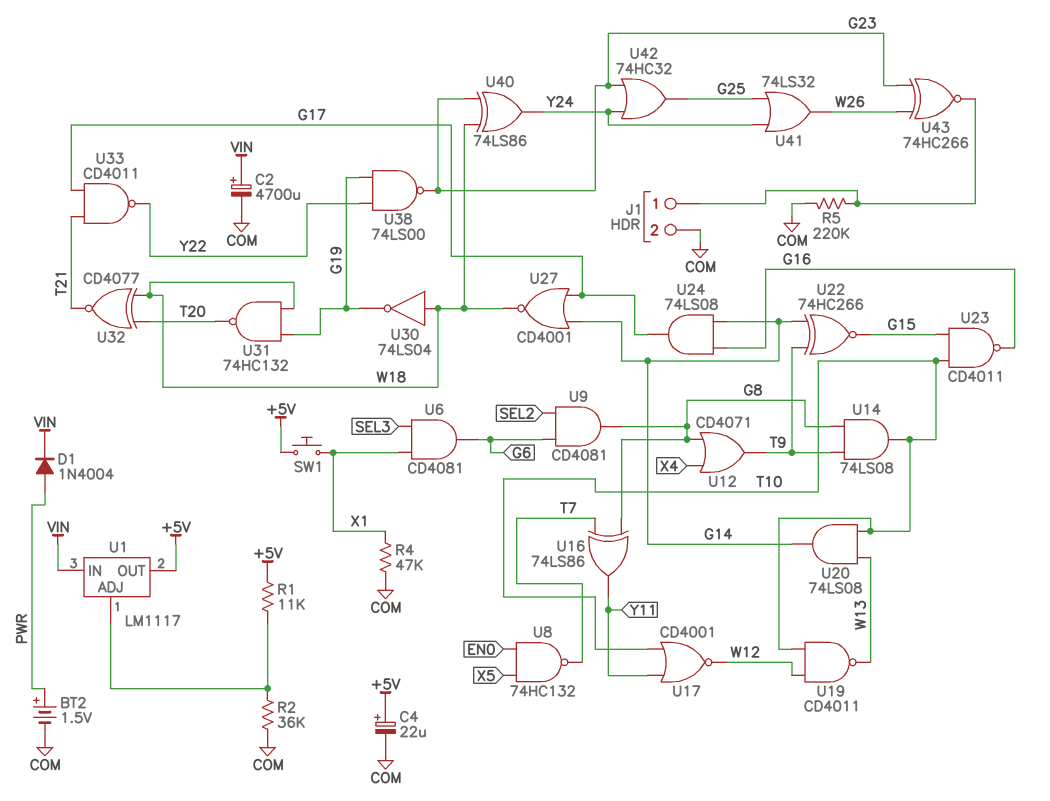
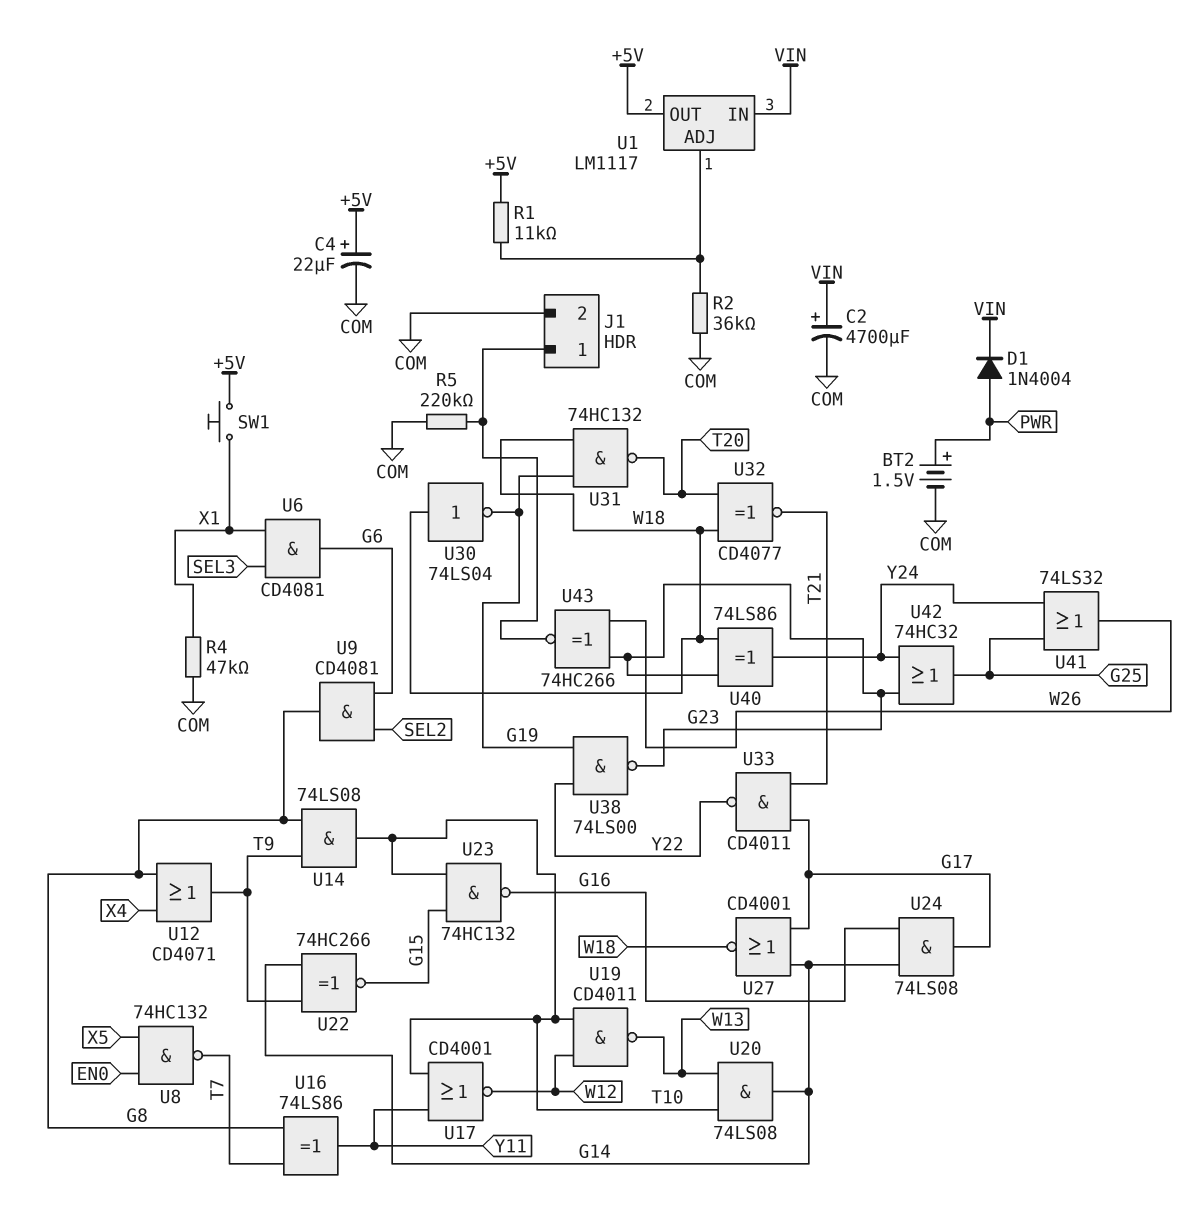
U23: NAND CD4011 (in G15, in T10, out G16) -> NAND 74HC132 (in G15, in T10, out G16)

